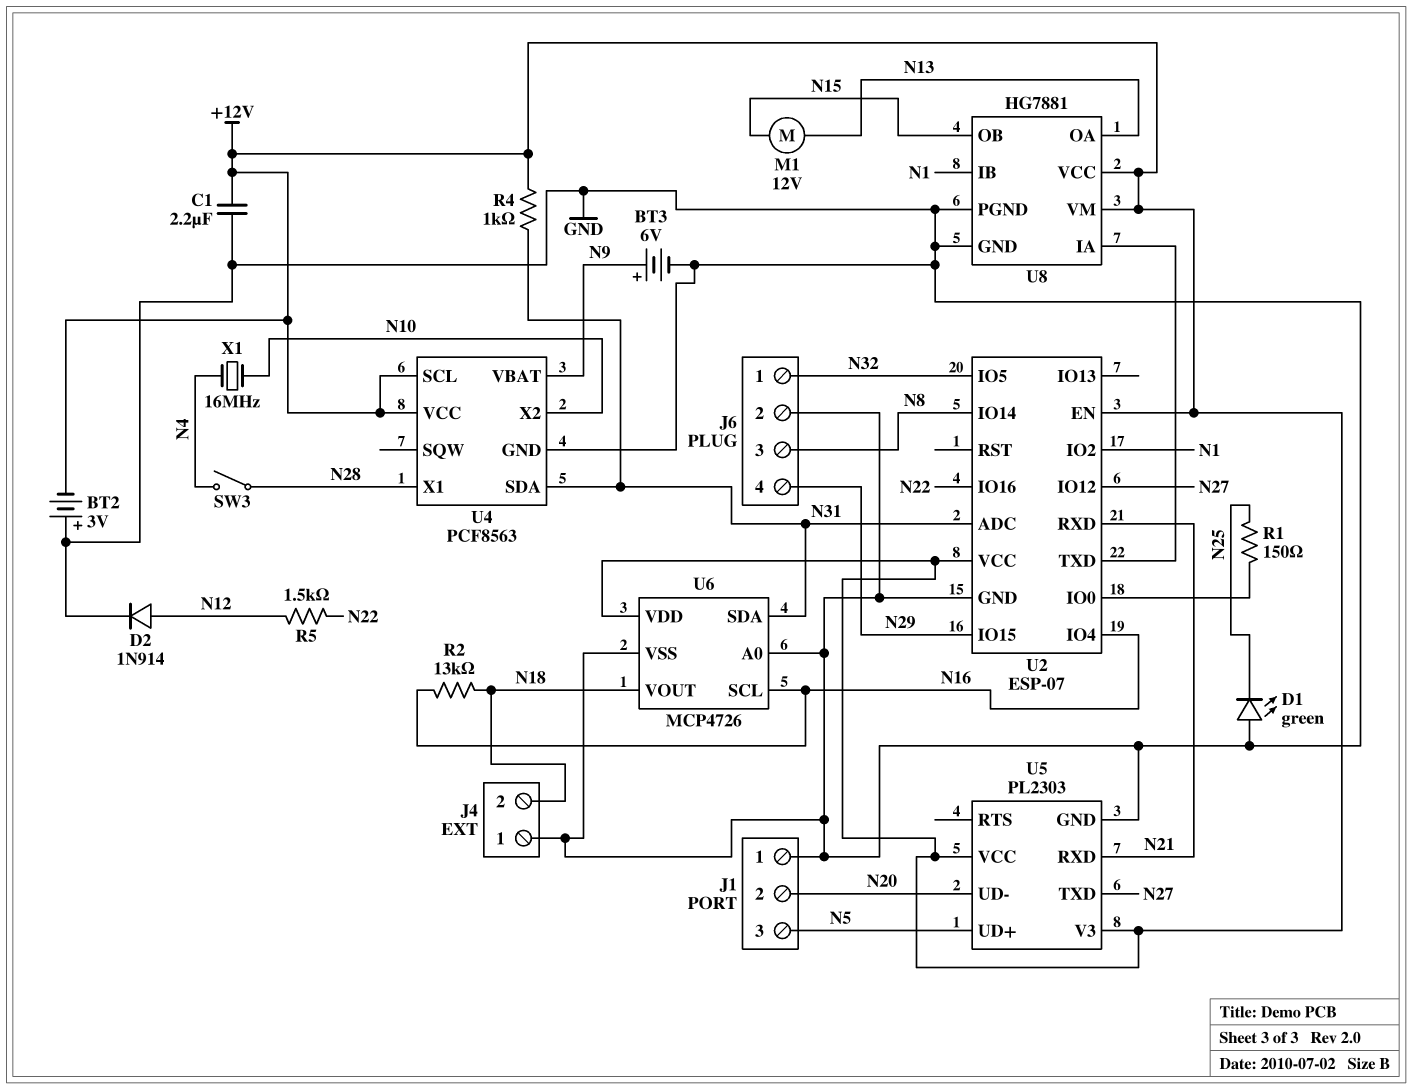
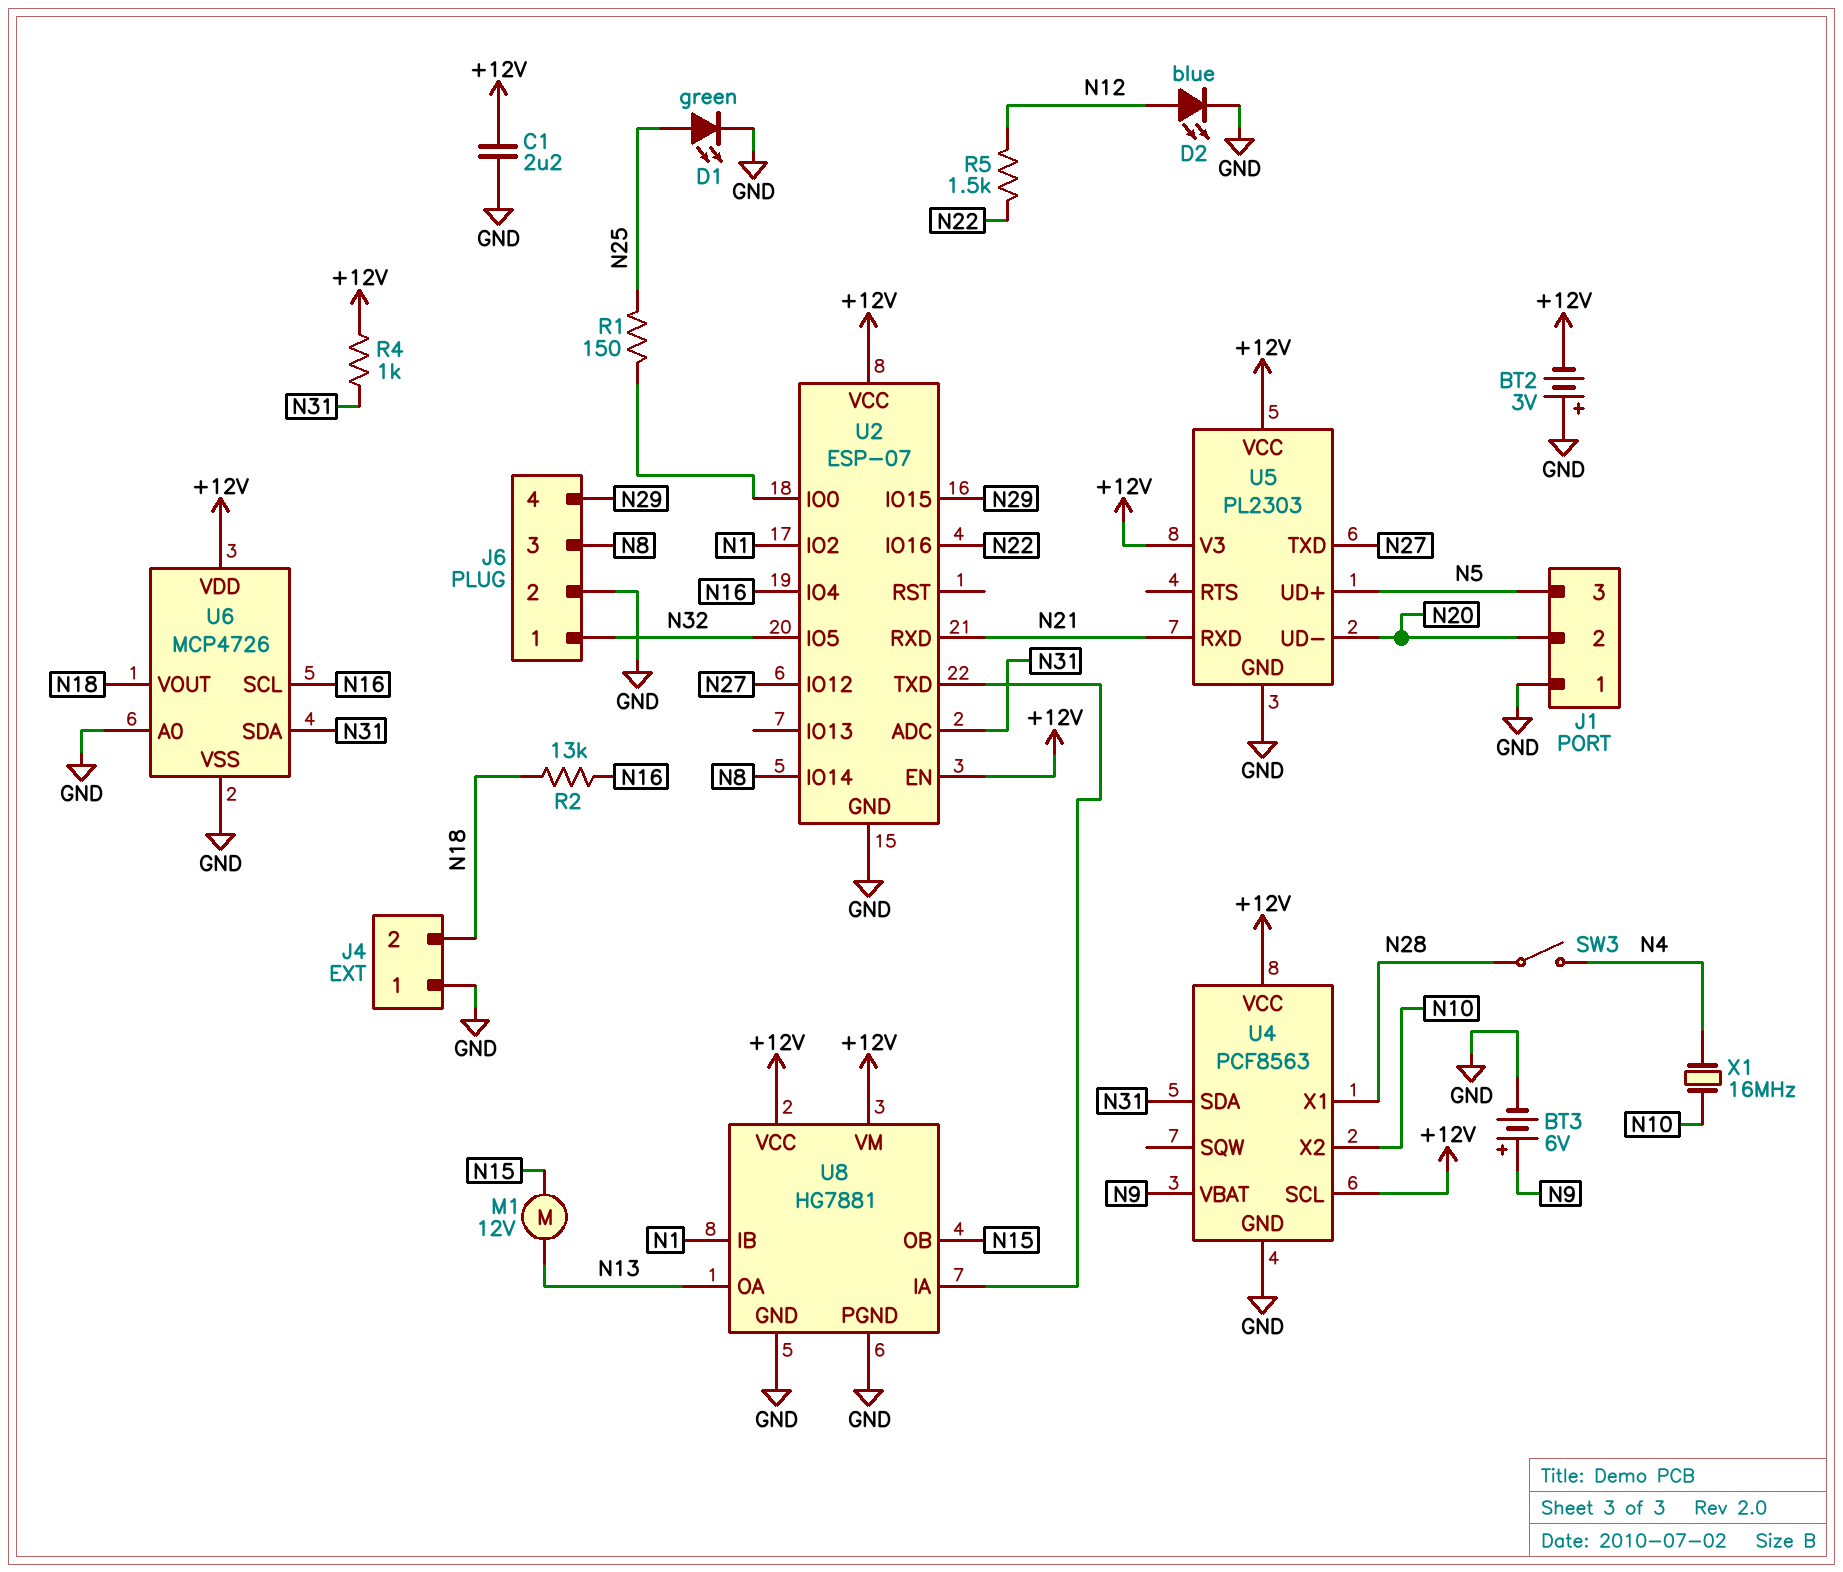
D1: LED green (A GND, K N25) -> LED green (A N25, K GND)
D2: diode 1N914 (A N12, K GND) -> LED blue (A N12, K GND)

